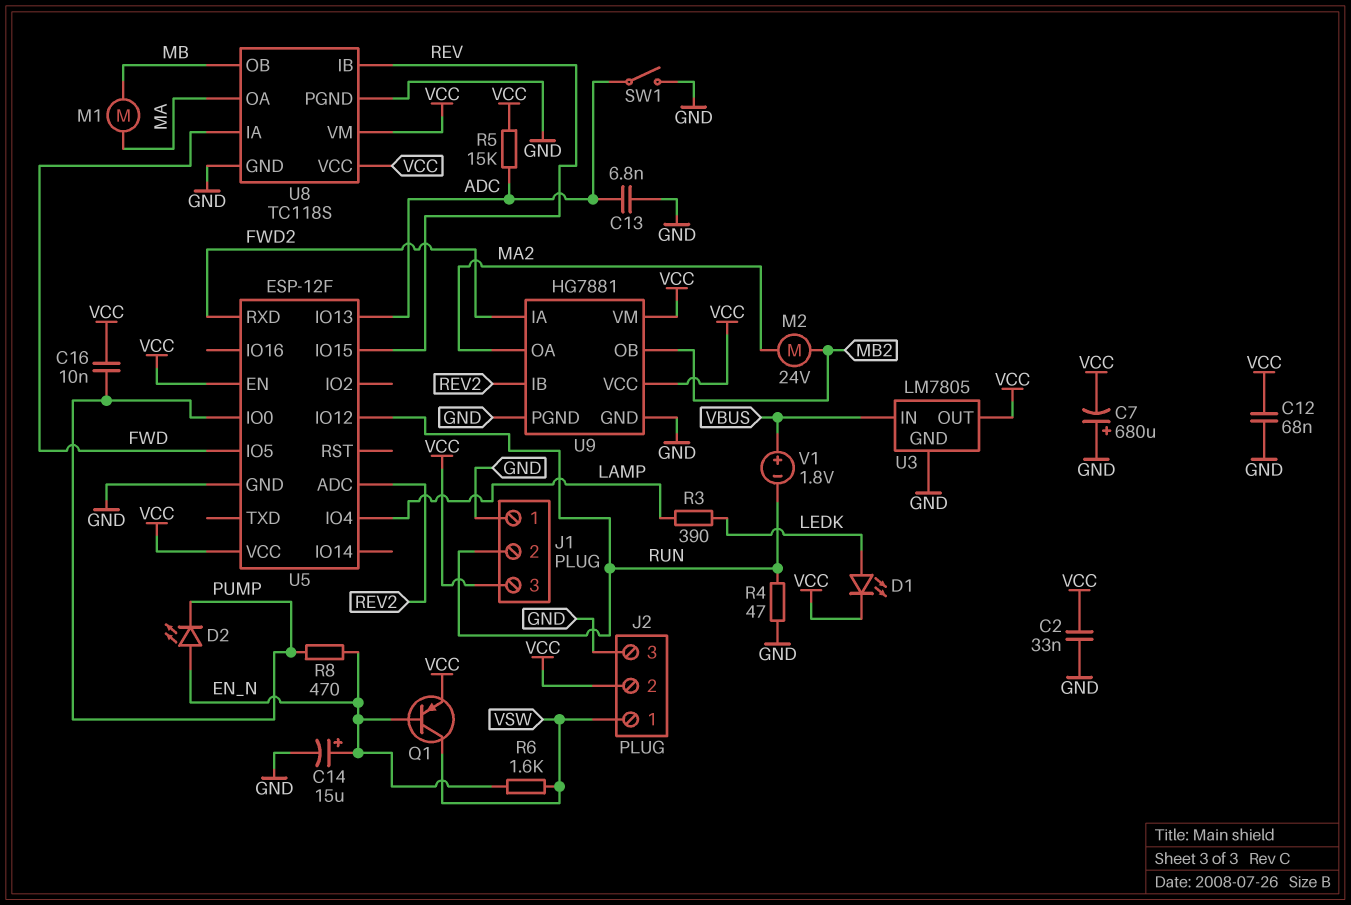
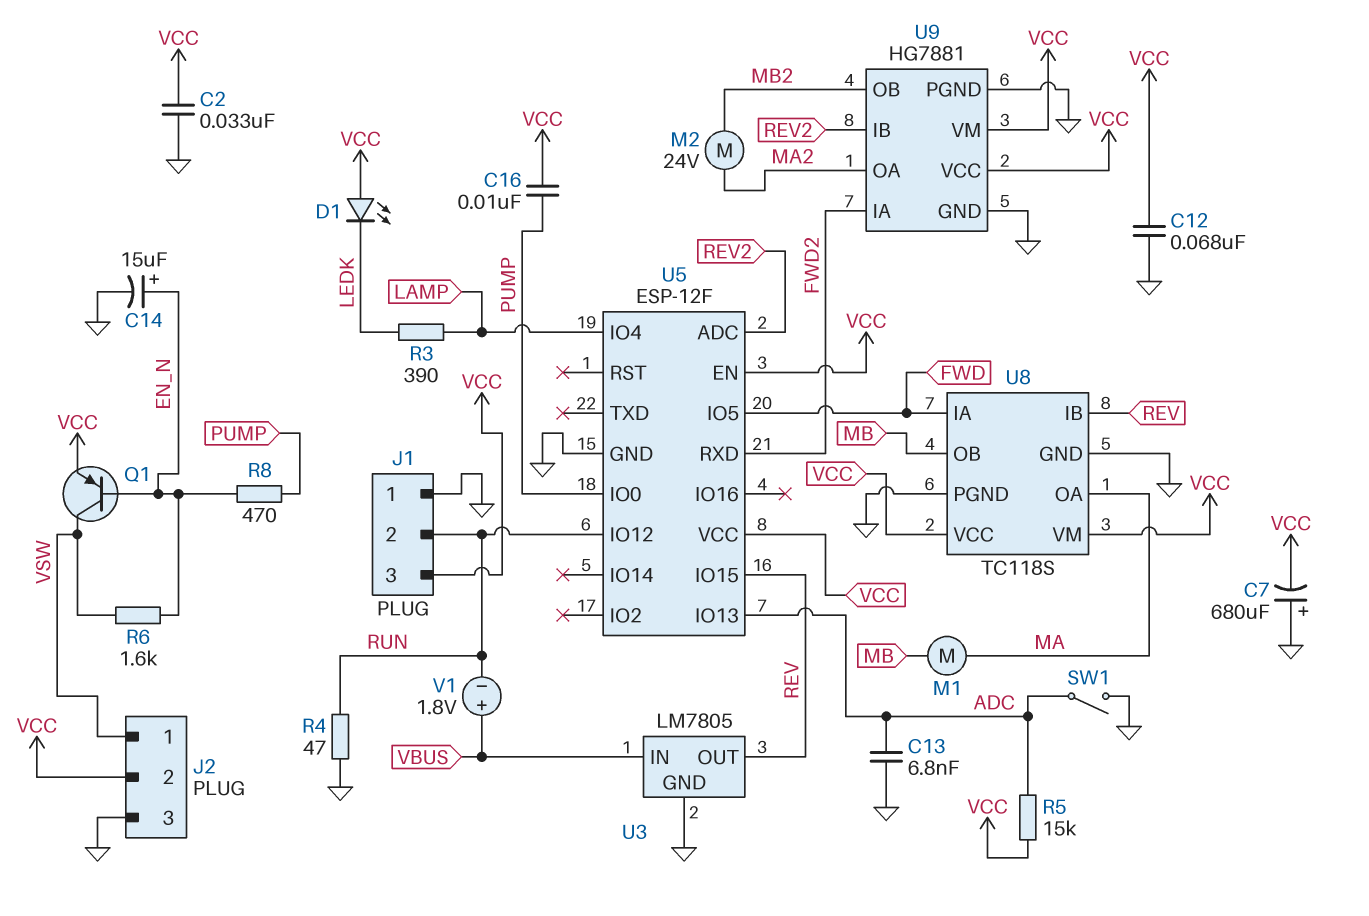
D1: LED (A LEDK, K VCC) -> LED (A VCC, K LEDK)
D2: LED (A EN_N, K PUMP) -> none
U3 pin OUT: VCC -> REV

